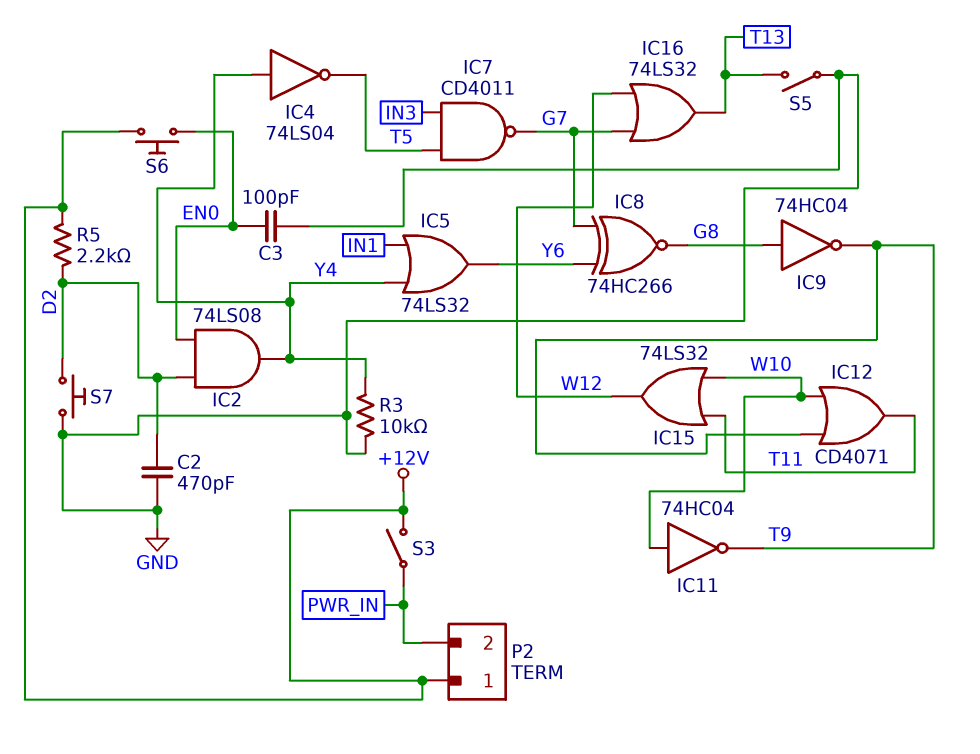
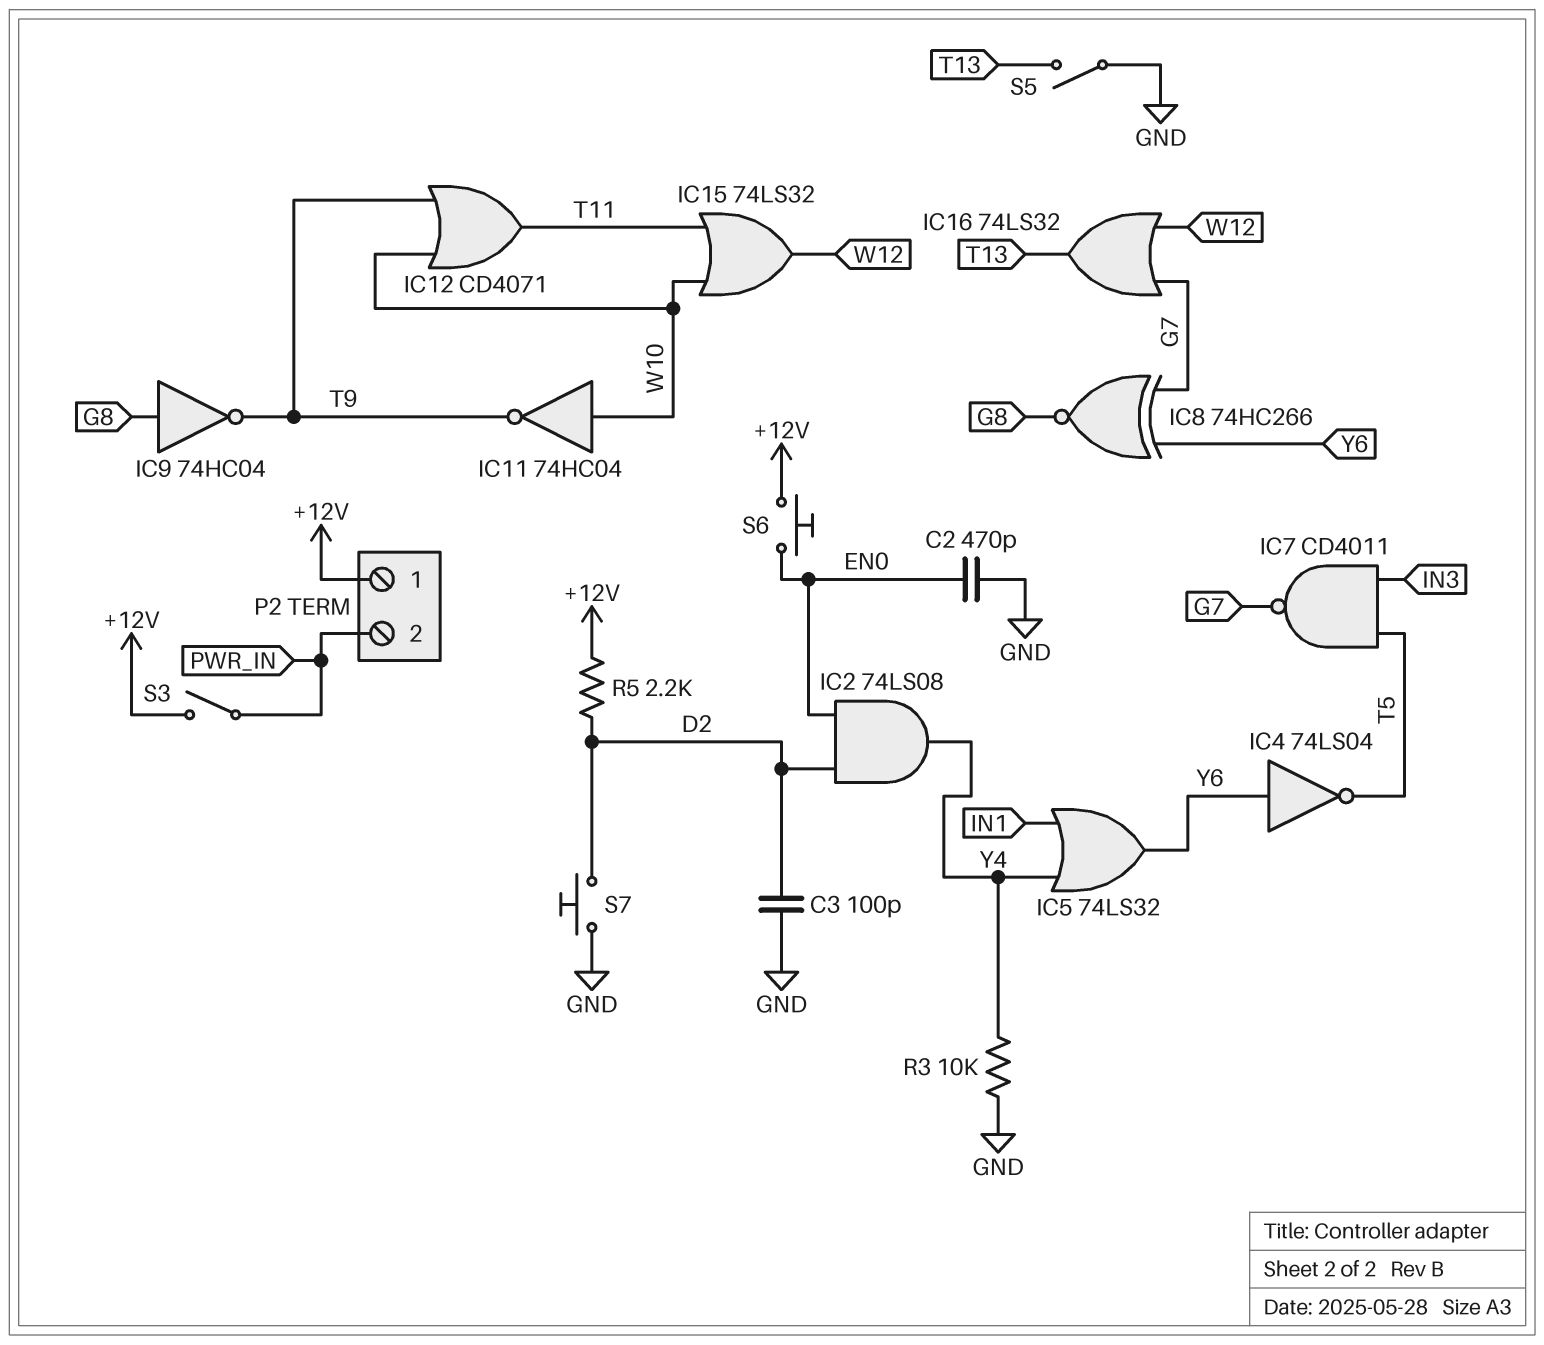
C2: 470pF (D2, GND) -> 470pF (EN0, GND)
C3: 100pF (EN0, GND) -> 100pF (D2, GND)
IC4: NOT 74LS04 (in Y4, out T5) -> NOT 74LS04 (in Y6, out T5)

